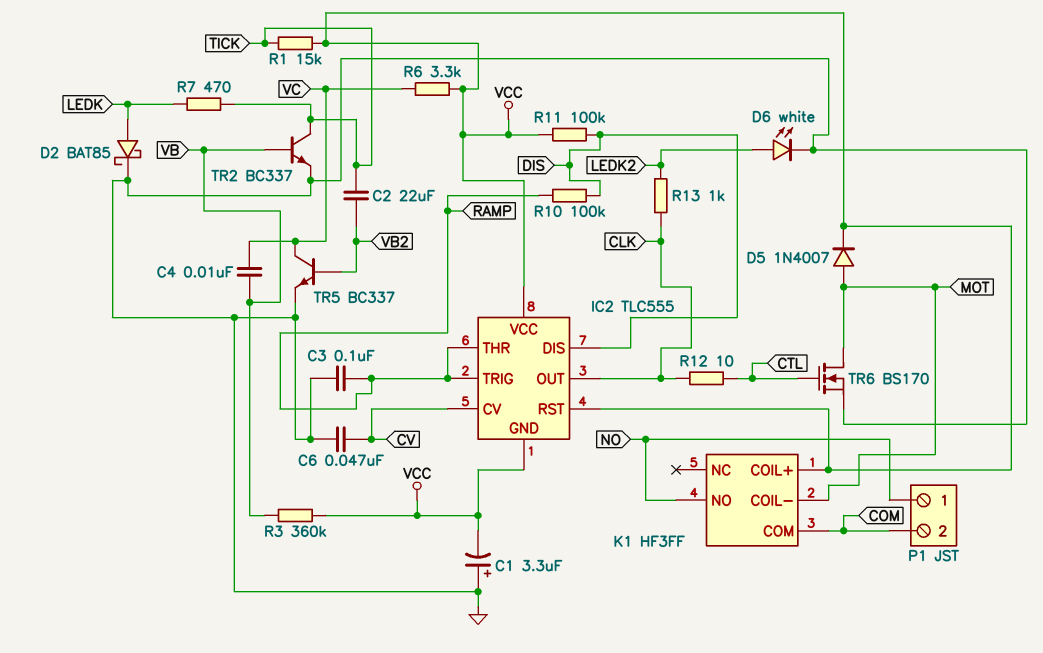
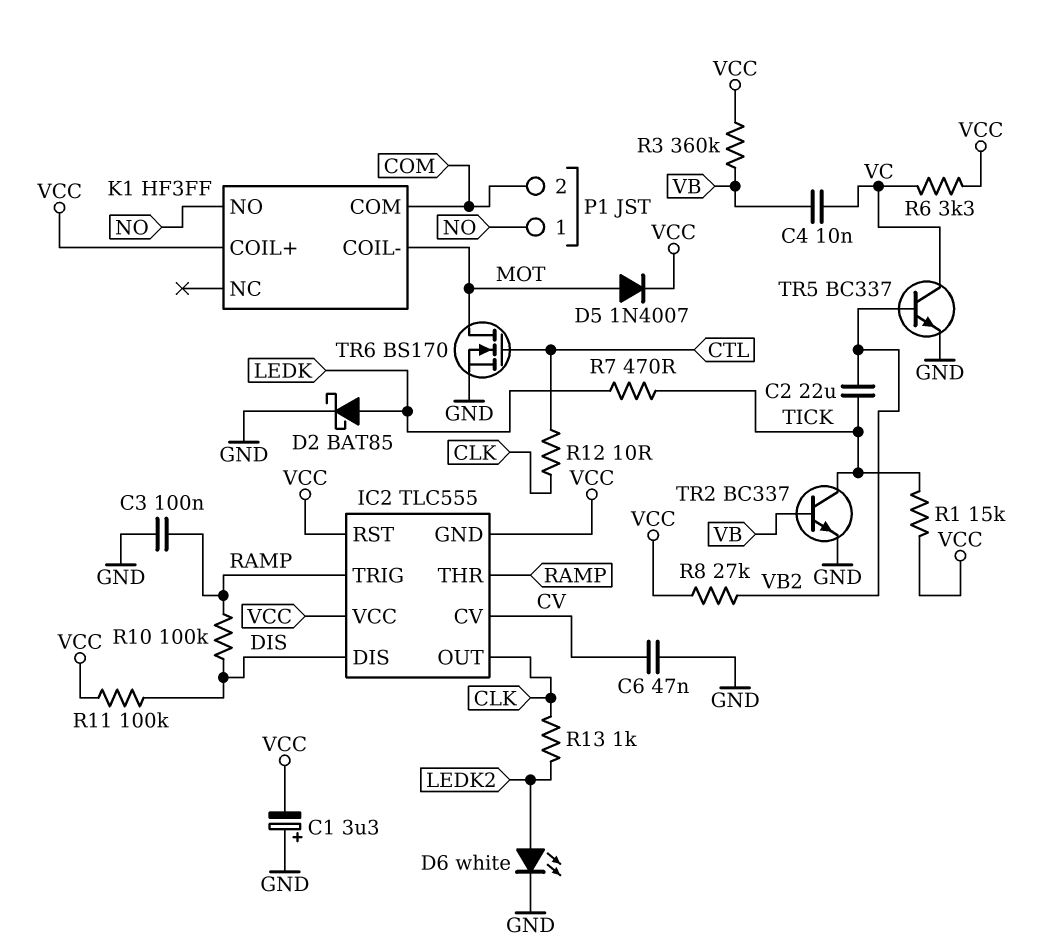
R8: none -> 27k (VB2, VCC)

